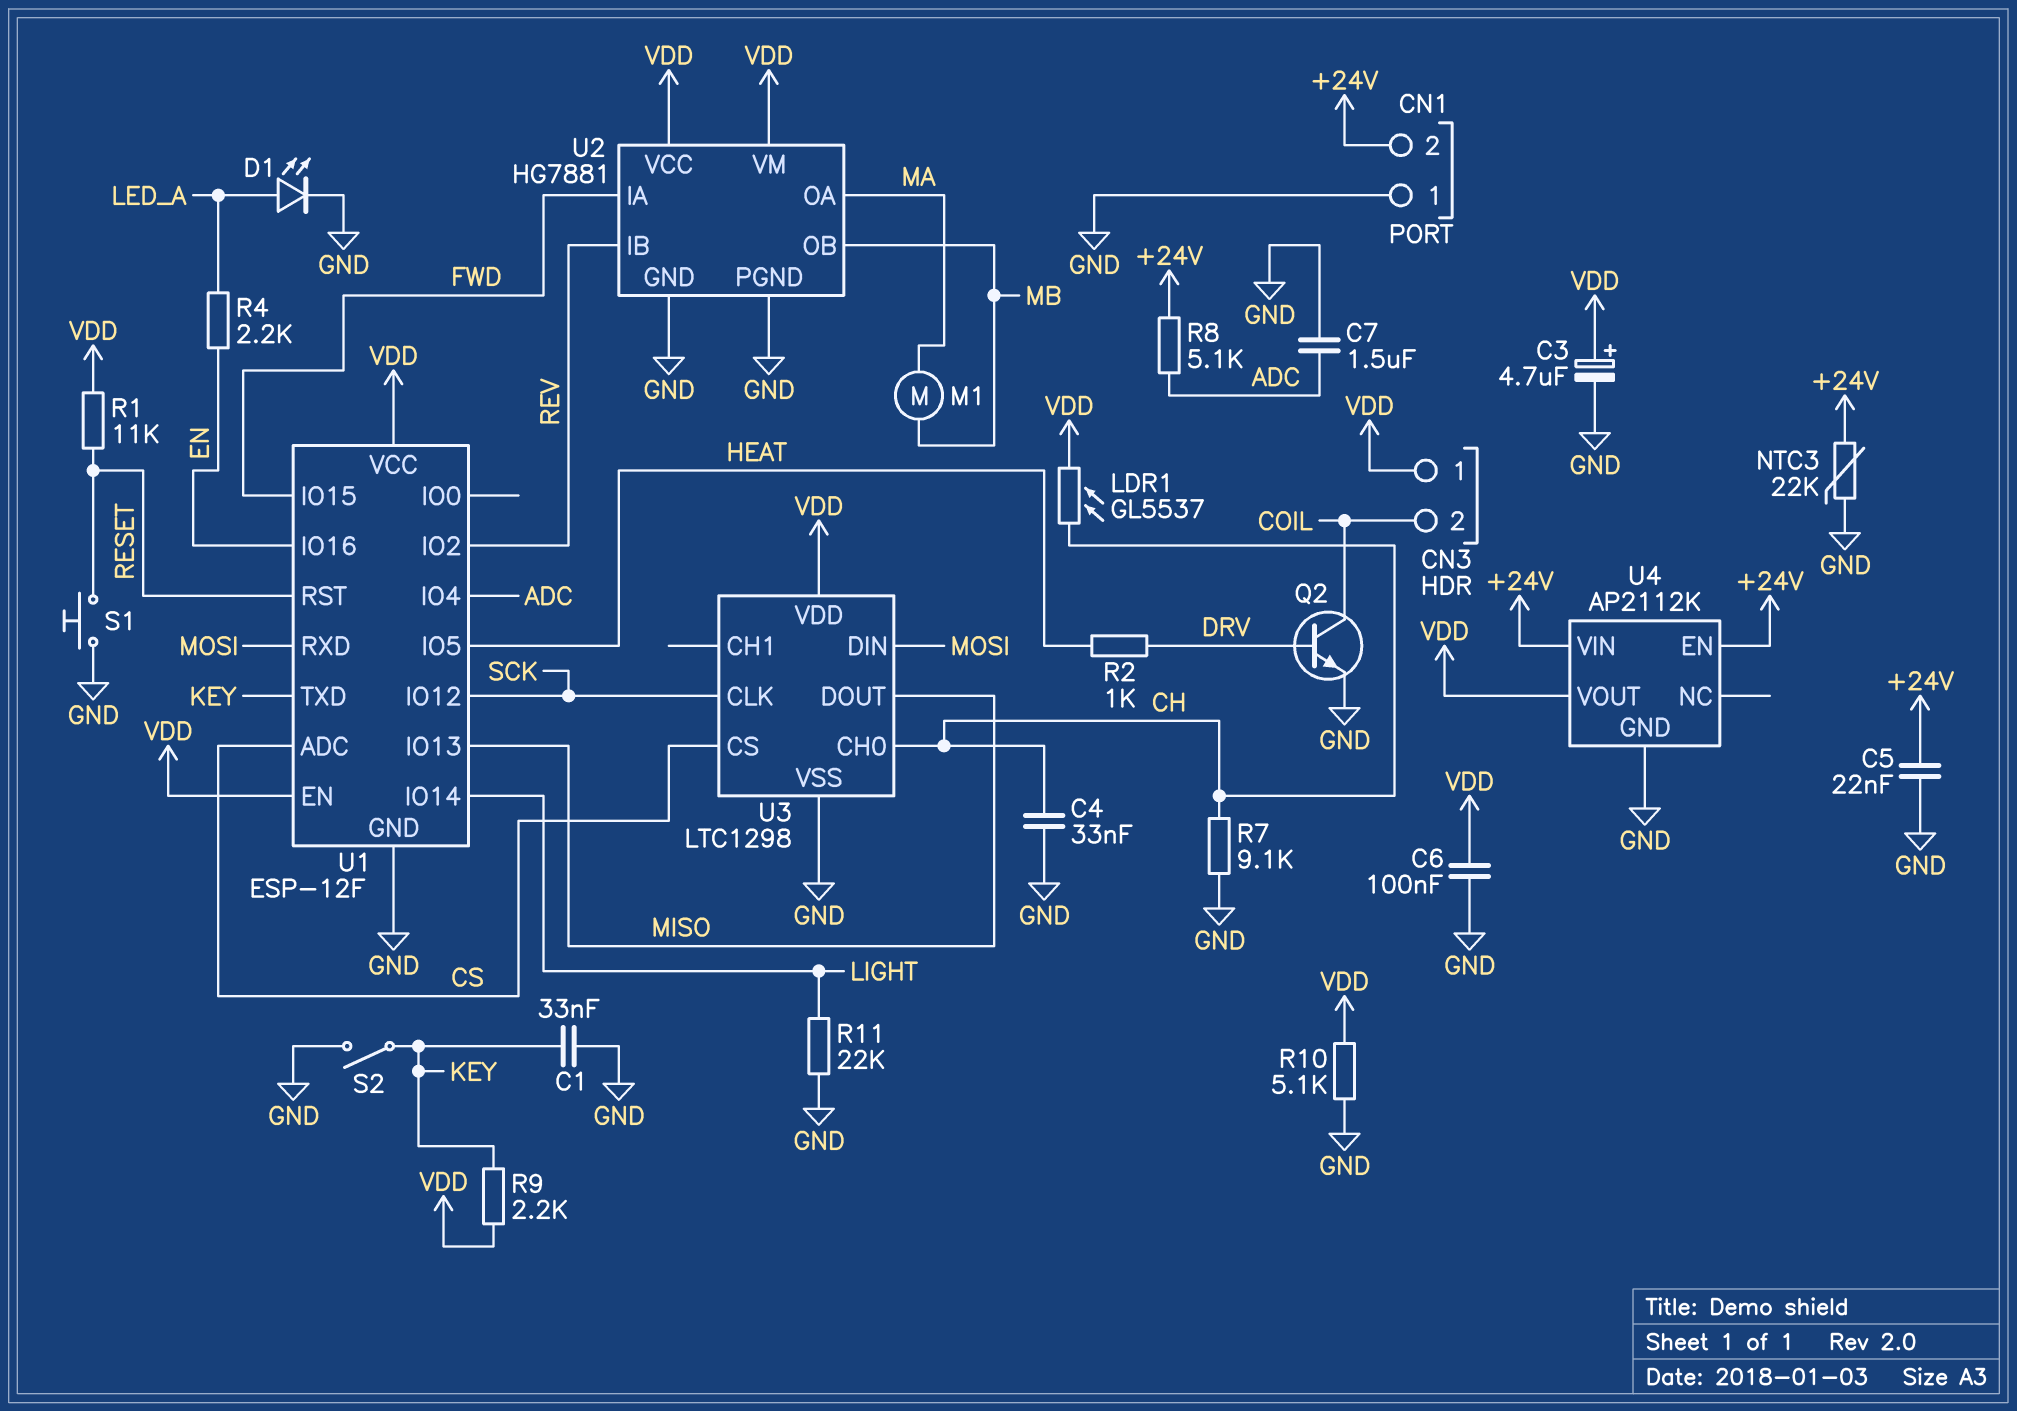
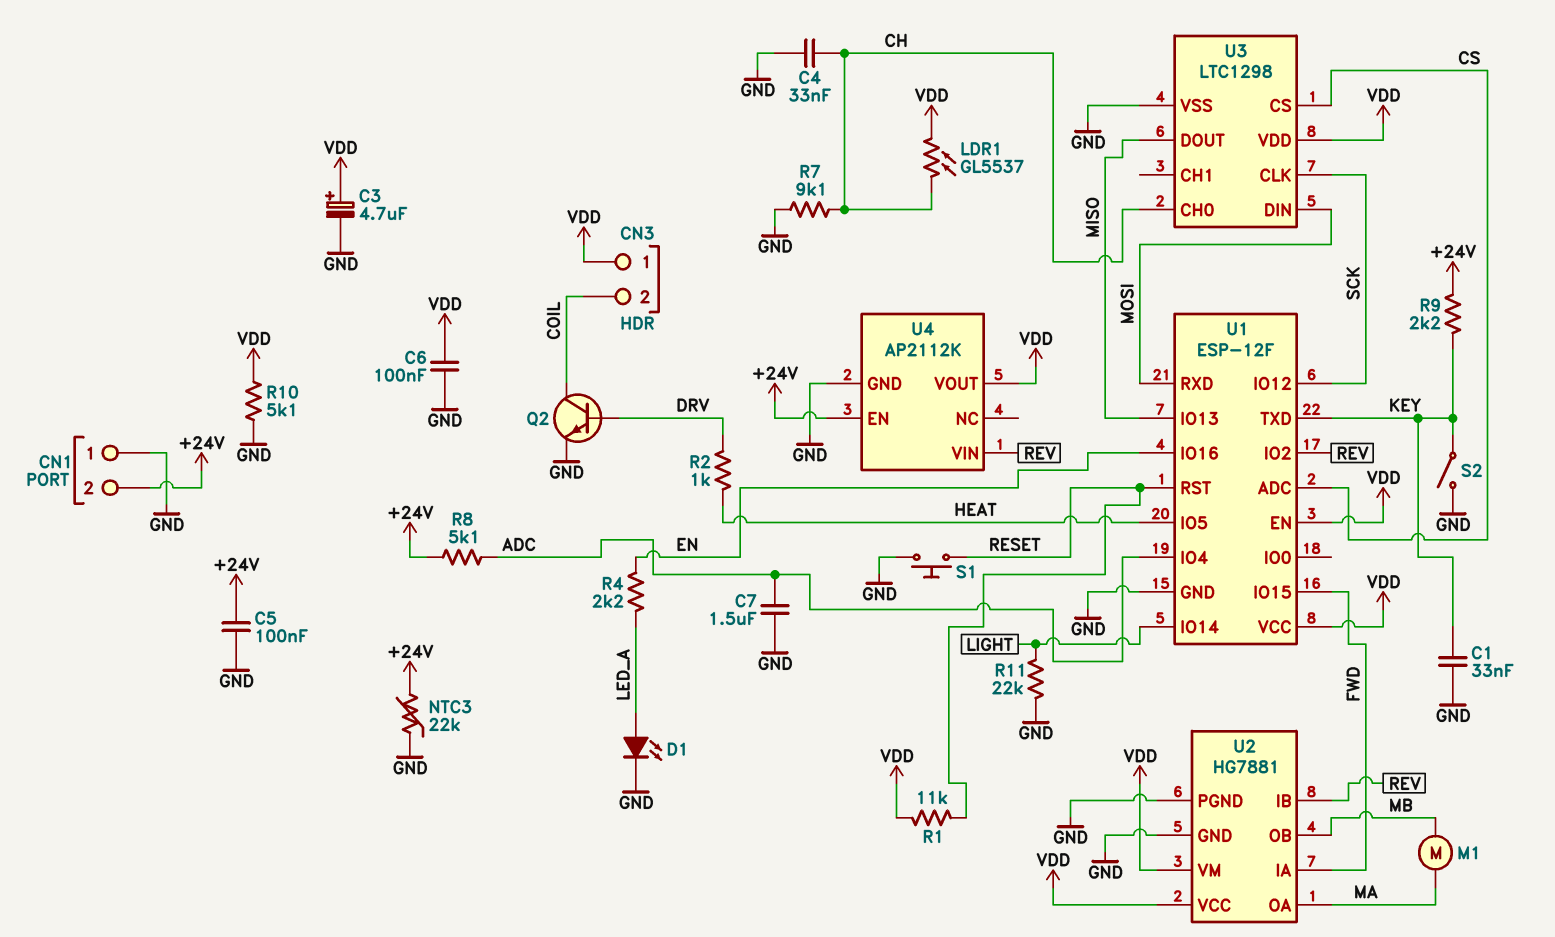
C5: 22nF (+24V, GND) -> 100nF (+24V, GND)
R9: 2.2k (KEY, VDD) -> 2.2k (+24V, KEY)
U4 pin VIN: +24V -> REV

